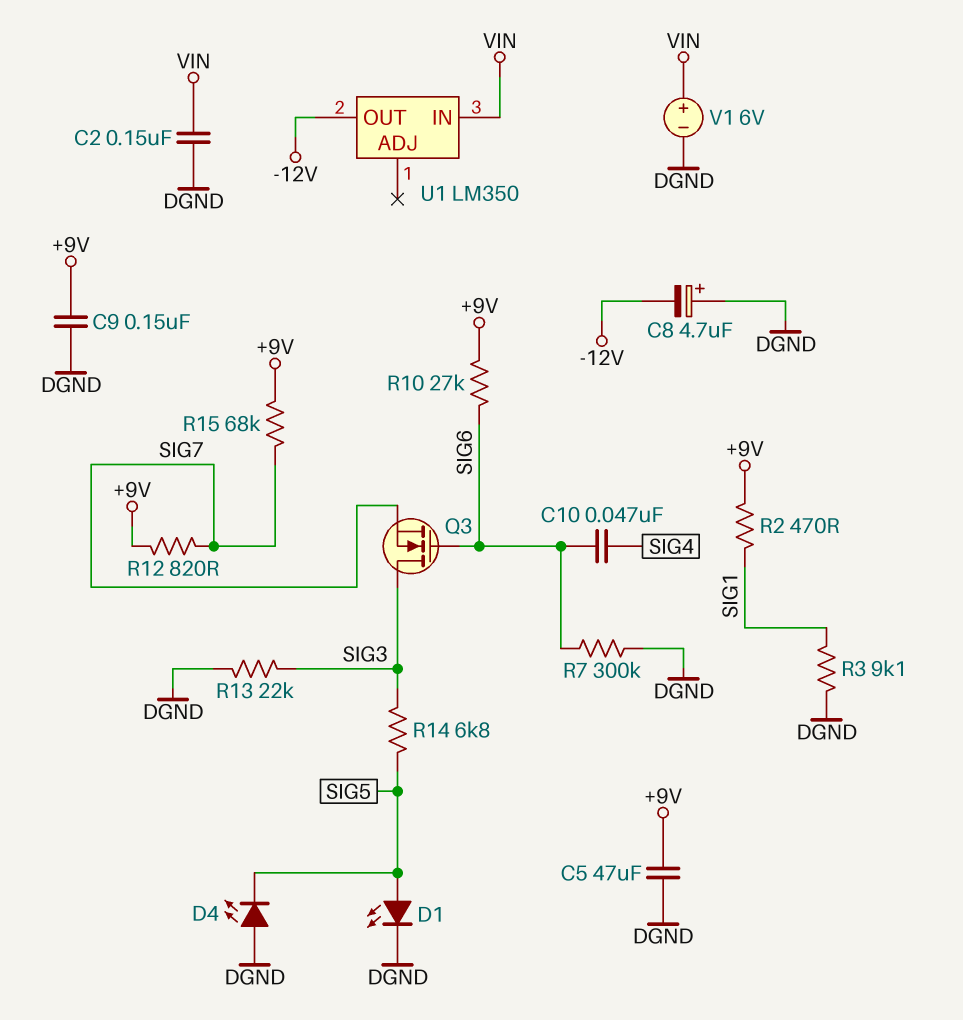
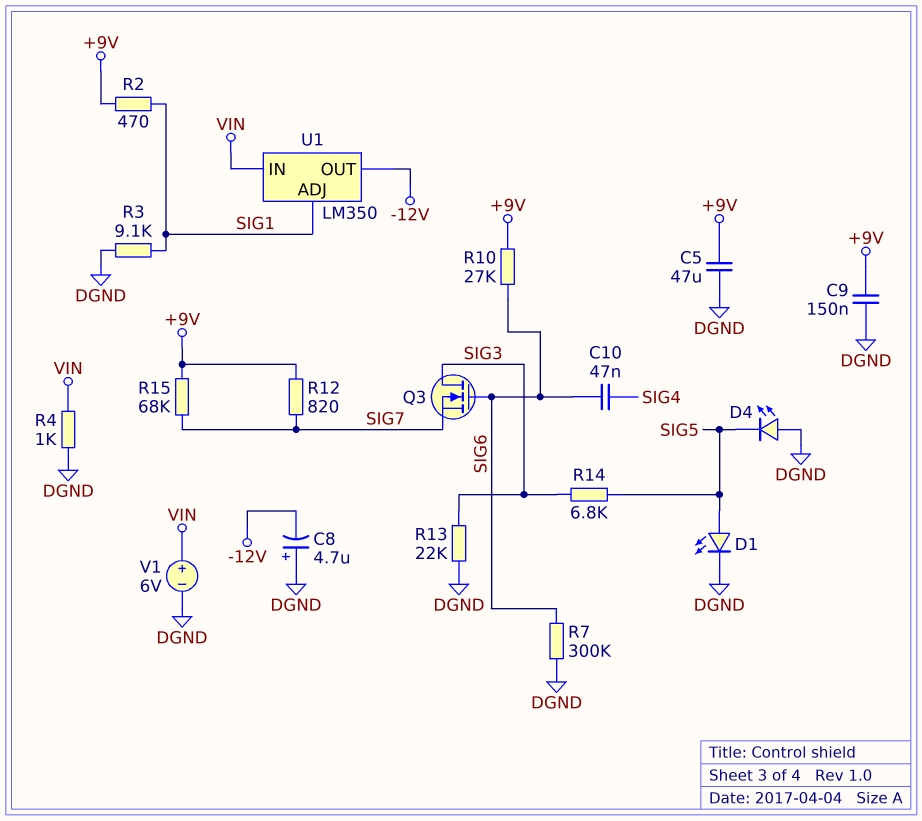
C2: 150nF (DGND, VIN) -> none
R4: none -> 1k (DGND, VIN)
U1 pin ADJ: none -> SIG1

